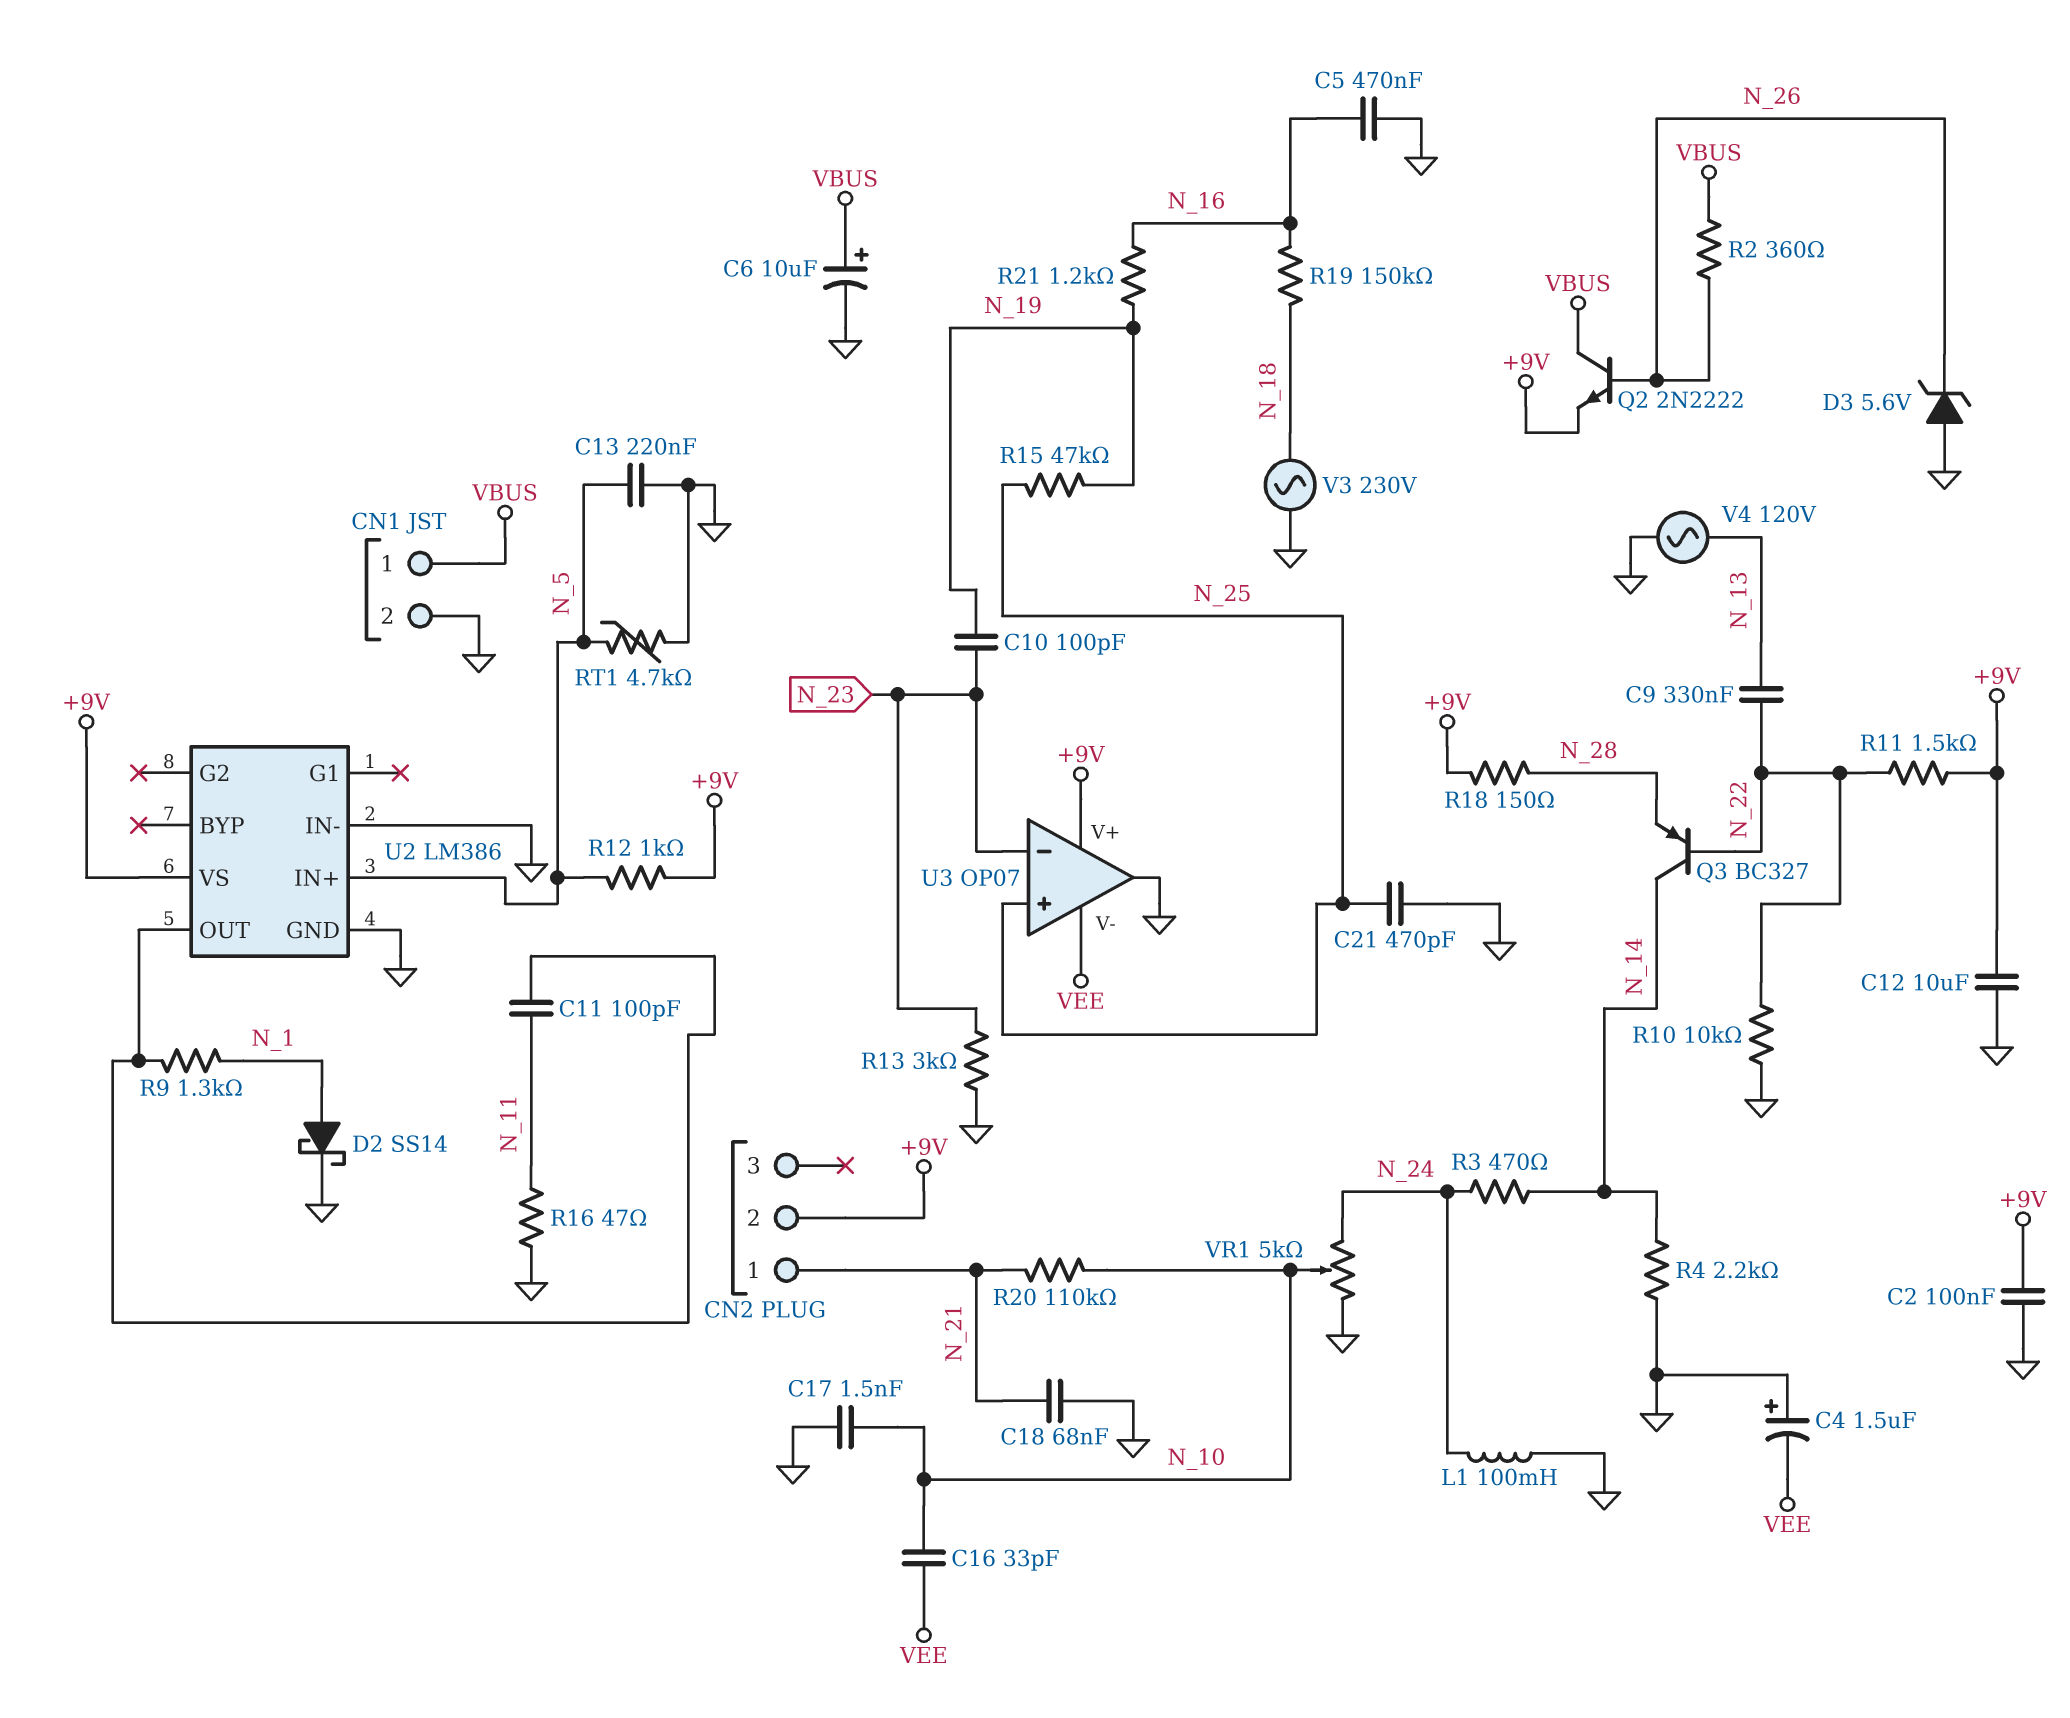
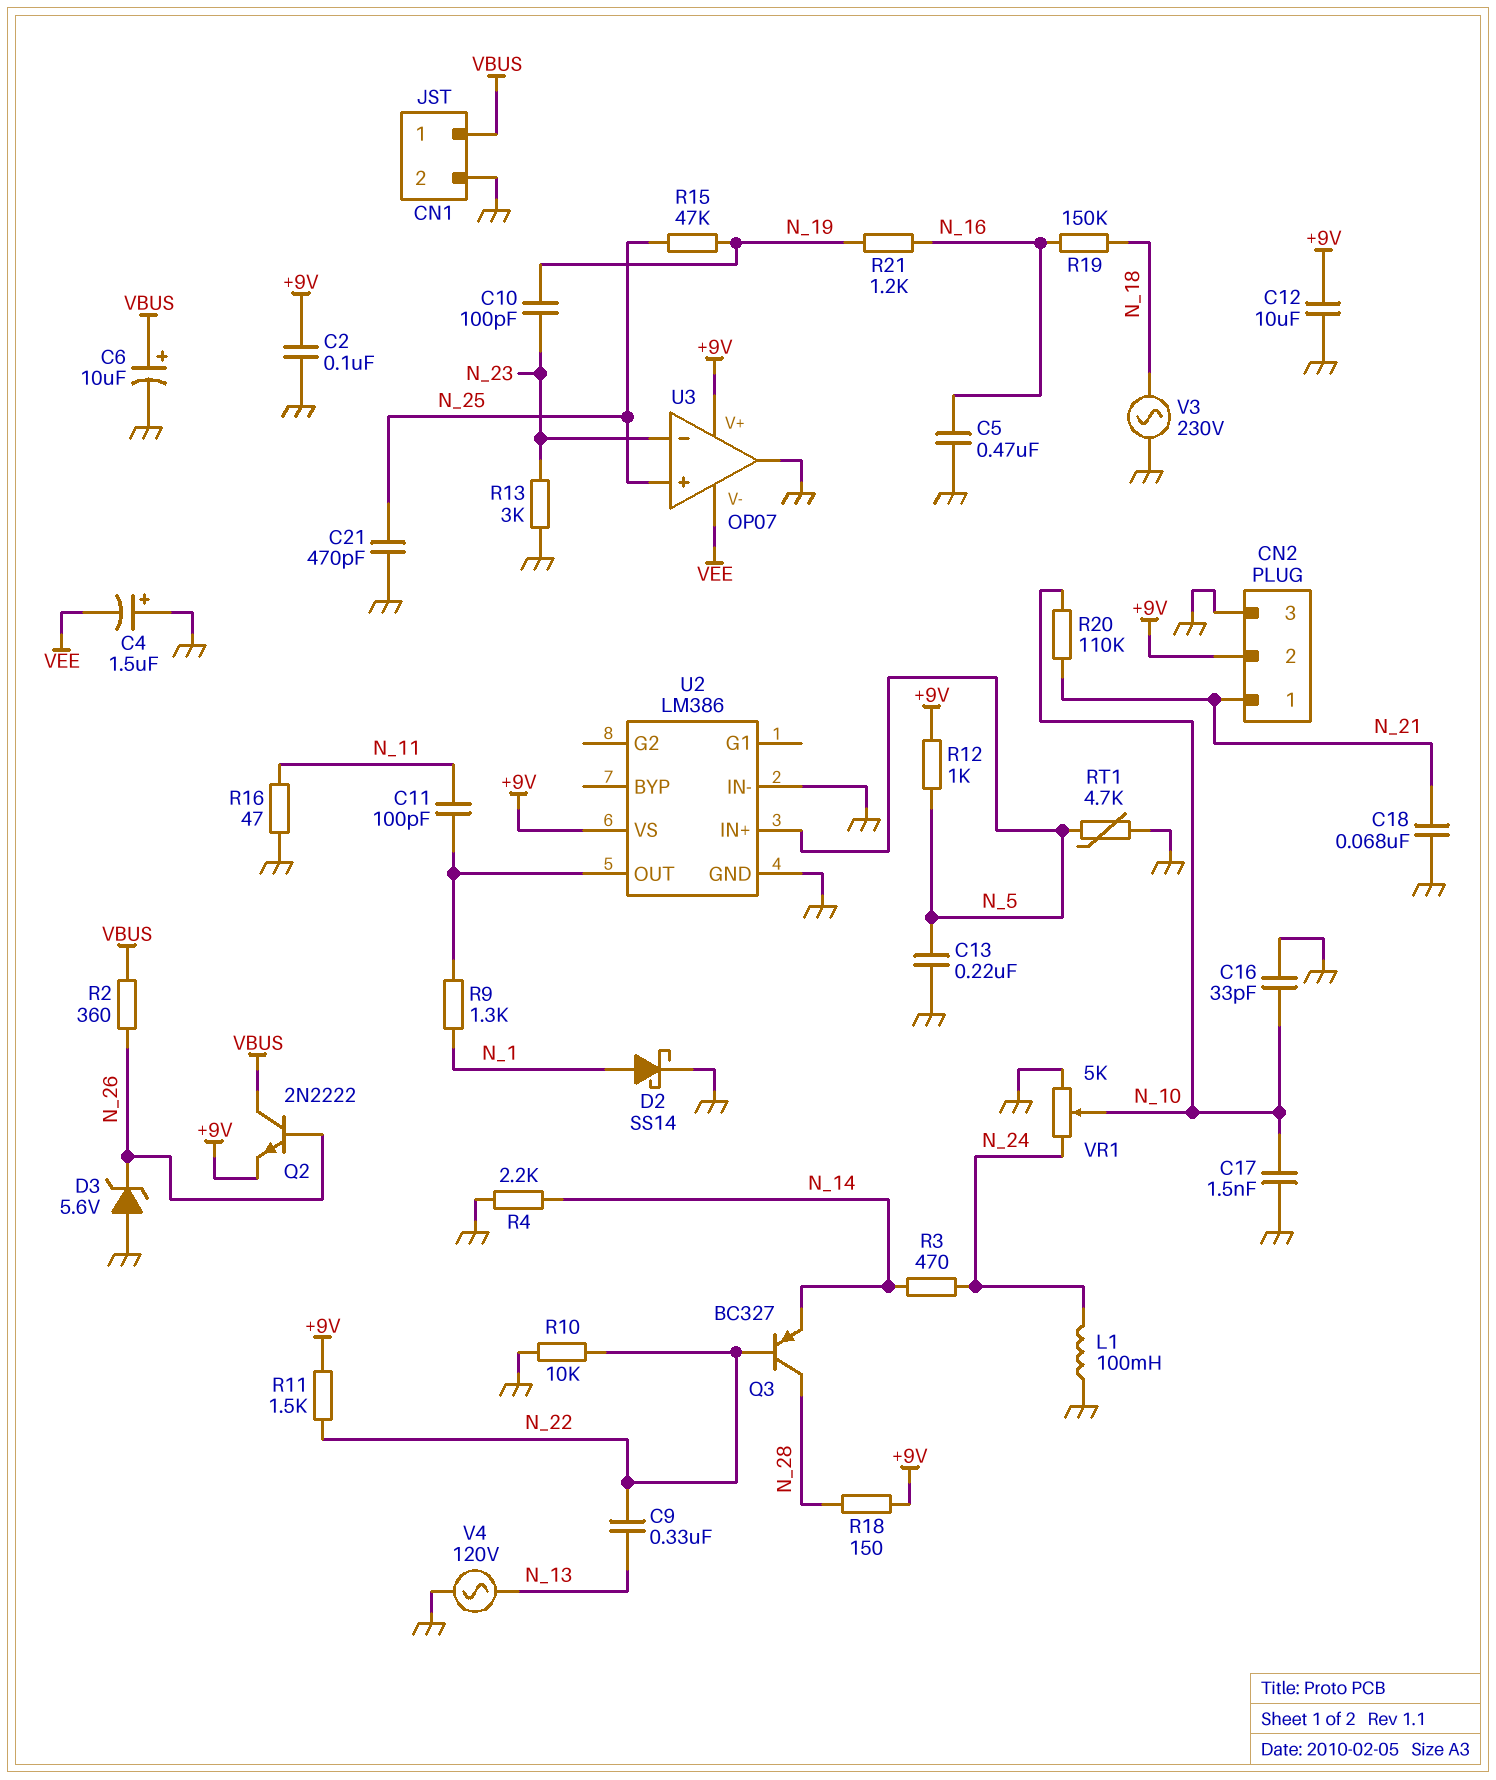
C16: 33pF (N_10, VEE) -> 33pF (GND, N_10)
CN2 pin 3: none -> GND
Q3: PNP BC327 (B N_22, C N_14, E N_28) -> PNP BC327 (B N_22, C N_28, E N_14)

